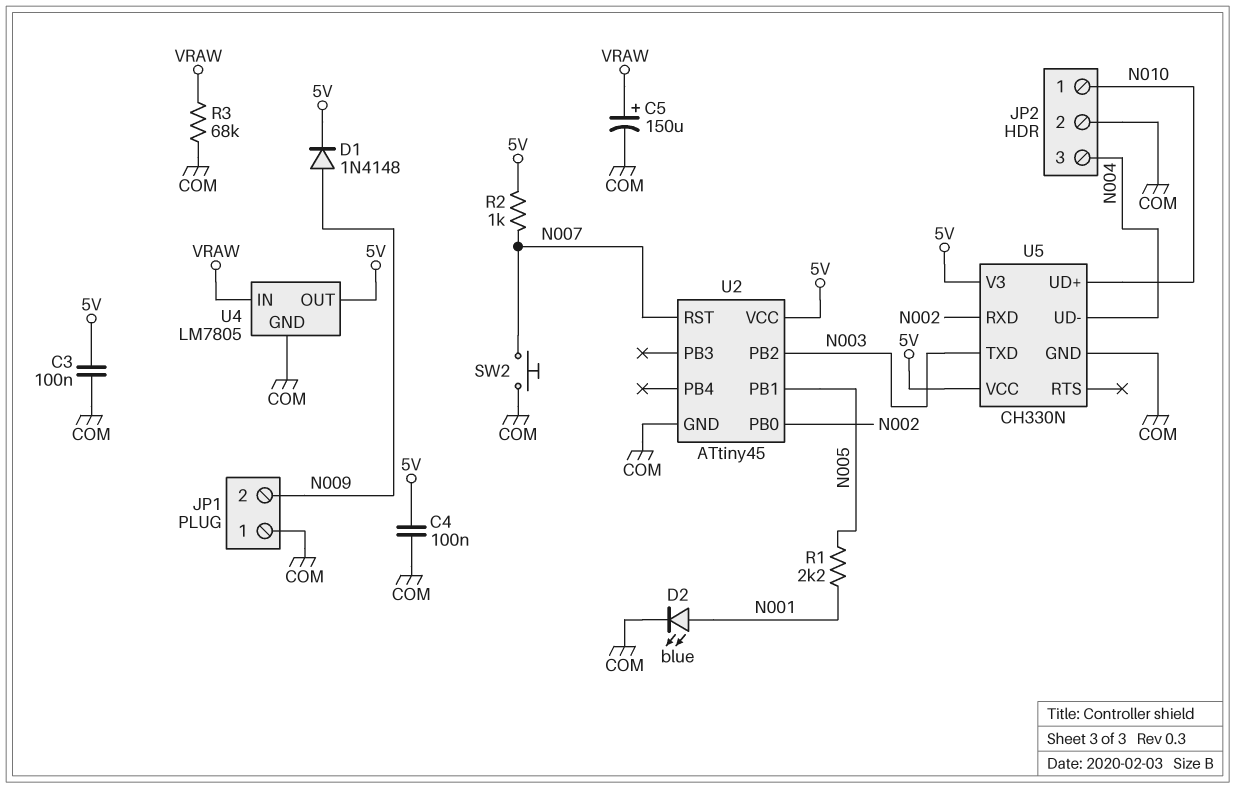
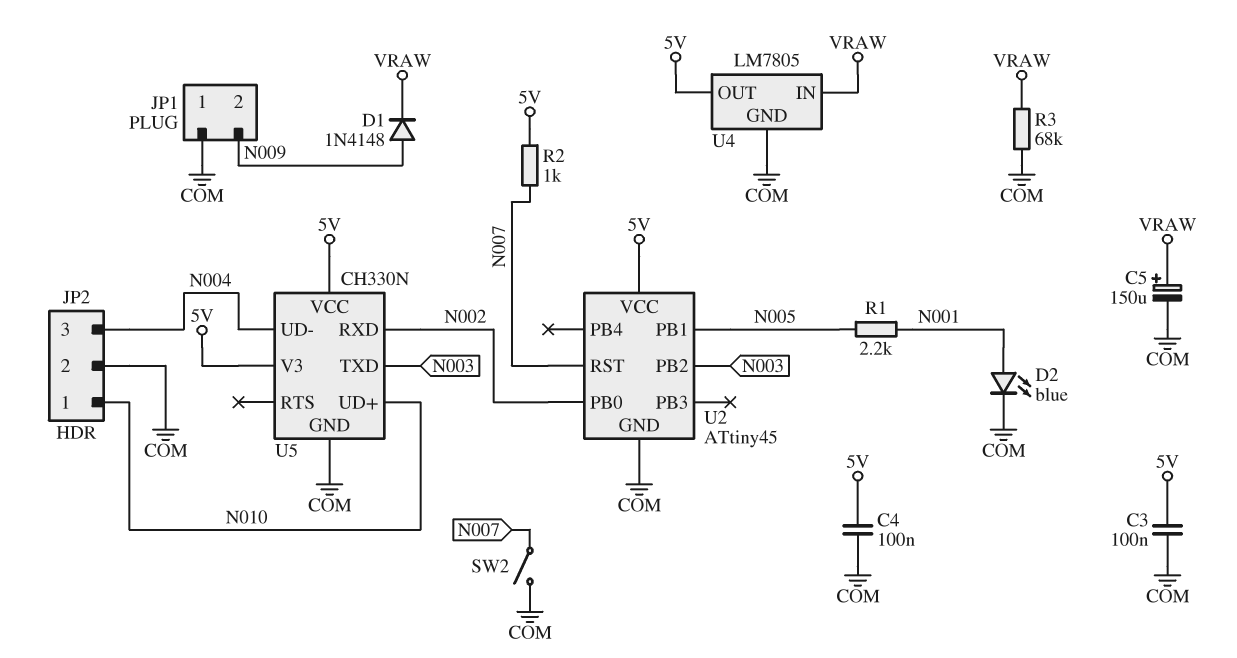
D1: diode 1N4148 (A N009, K 5V) -> diode 1N4148 (A N009, K VRAW)
SW2: button (COM, N007) -> switch (COM, N007)

